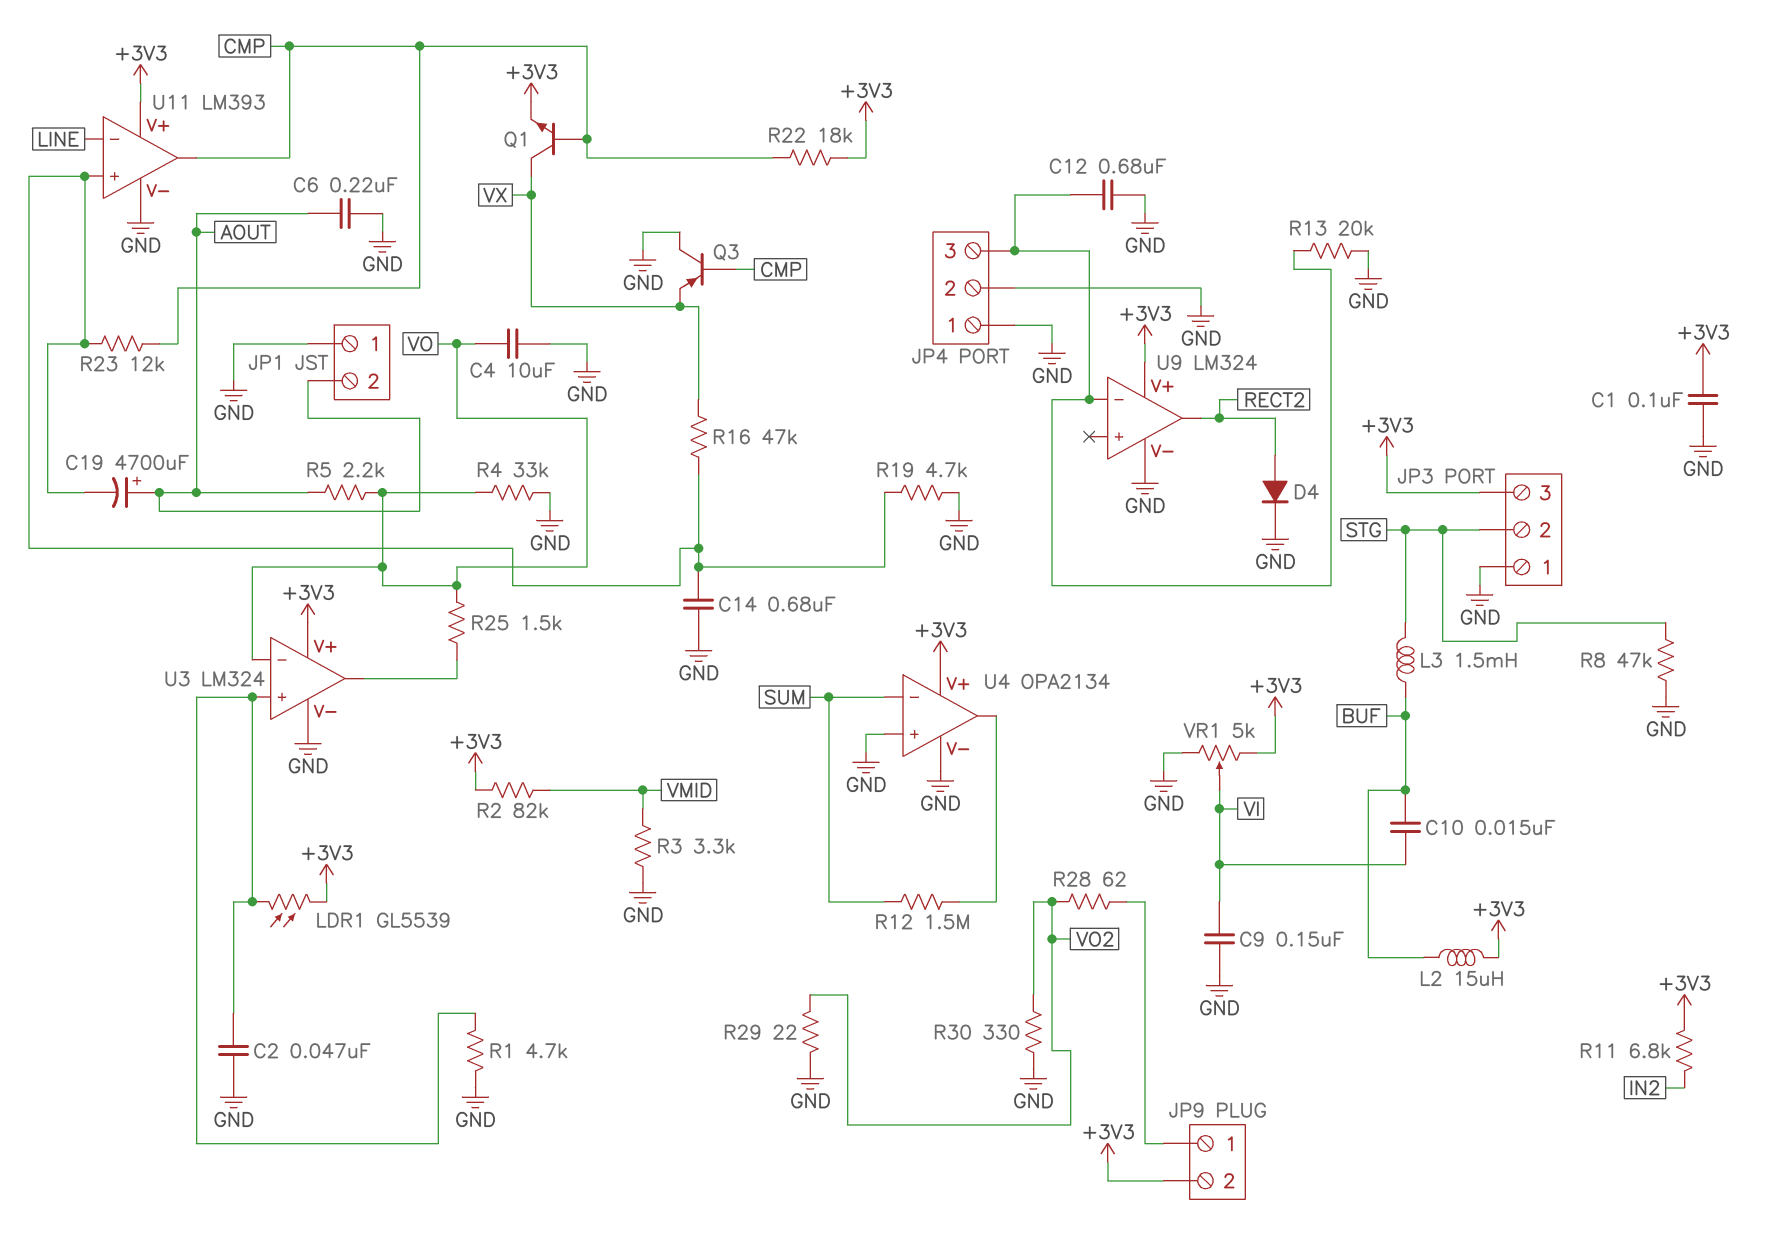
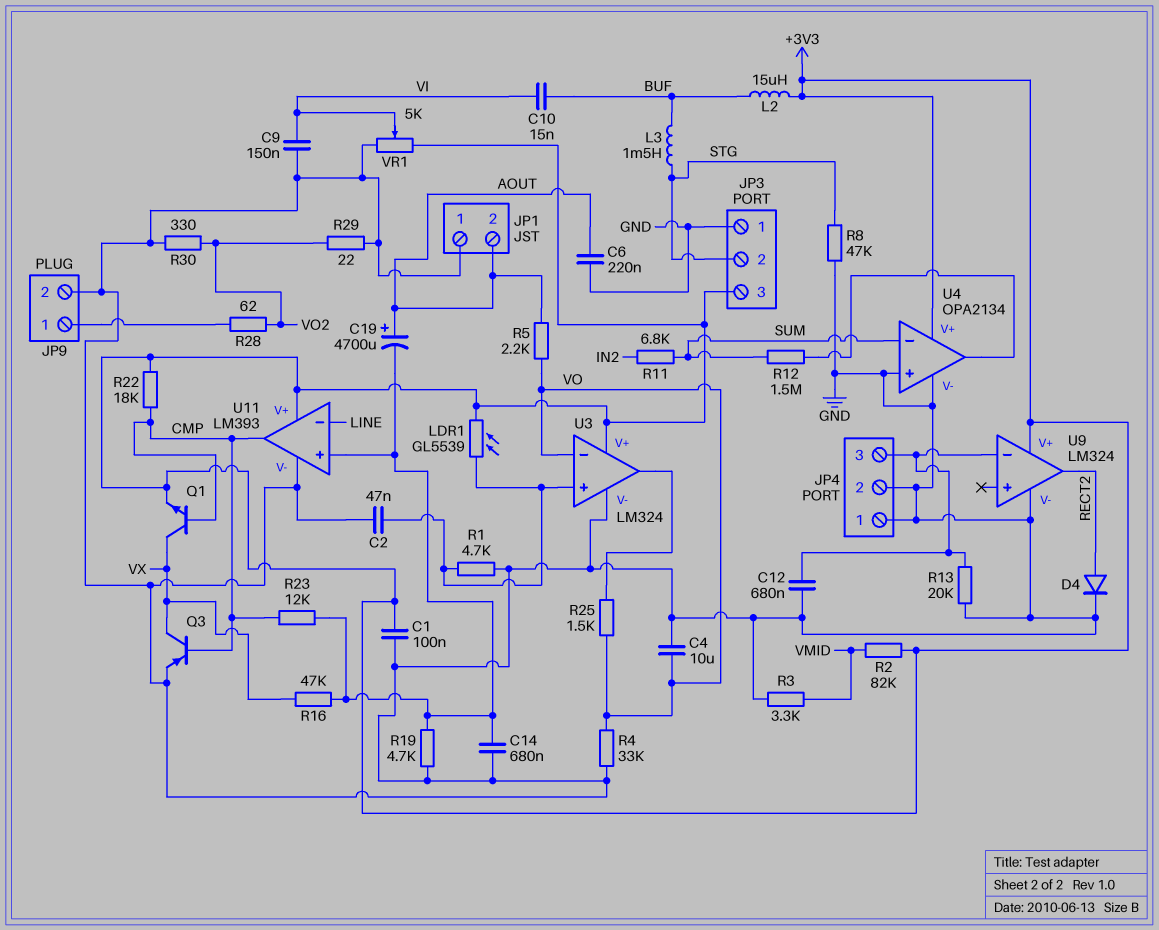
JP9 pin 2: +3V3 -> GND
Q3: PNP (B CMP, C GND, E VX) -> PNP (B CMP, C VX, E GND)
R11: 6.8k (+3V3, IN2) -> 6.8k (IN2, SUM)

